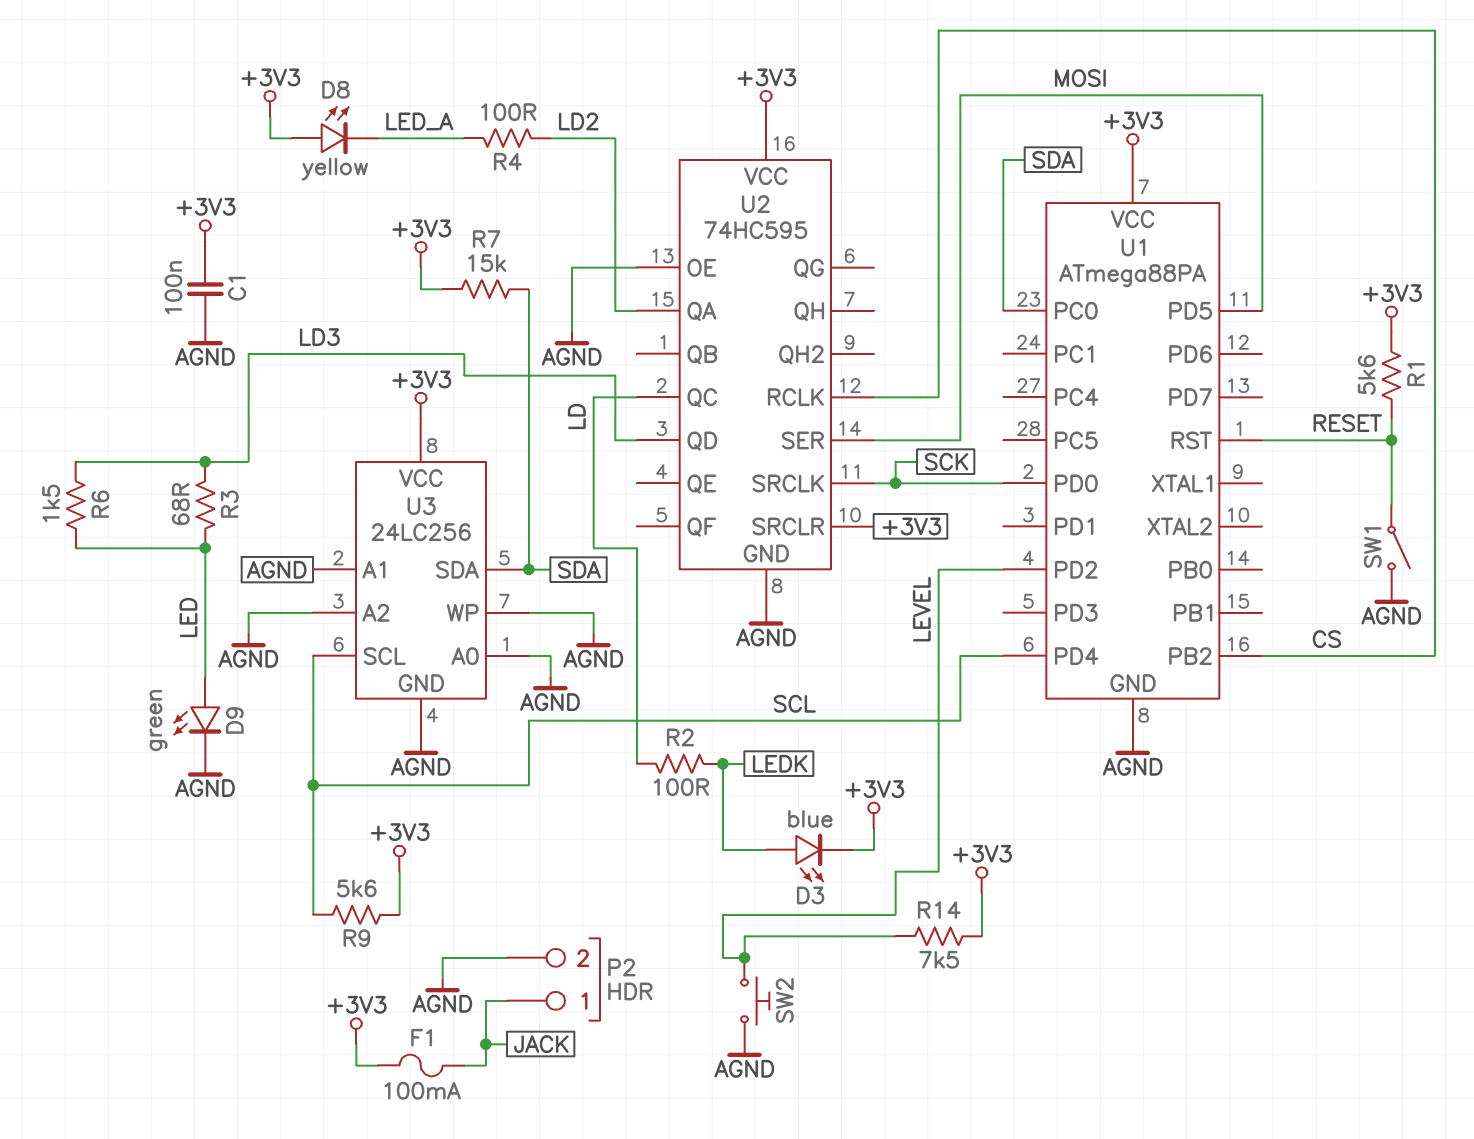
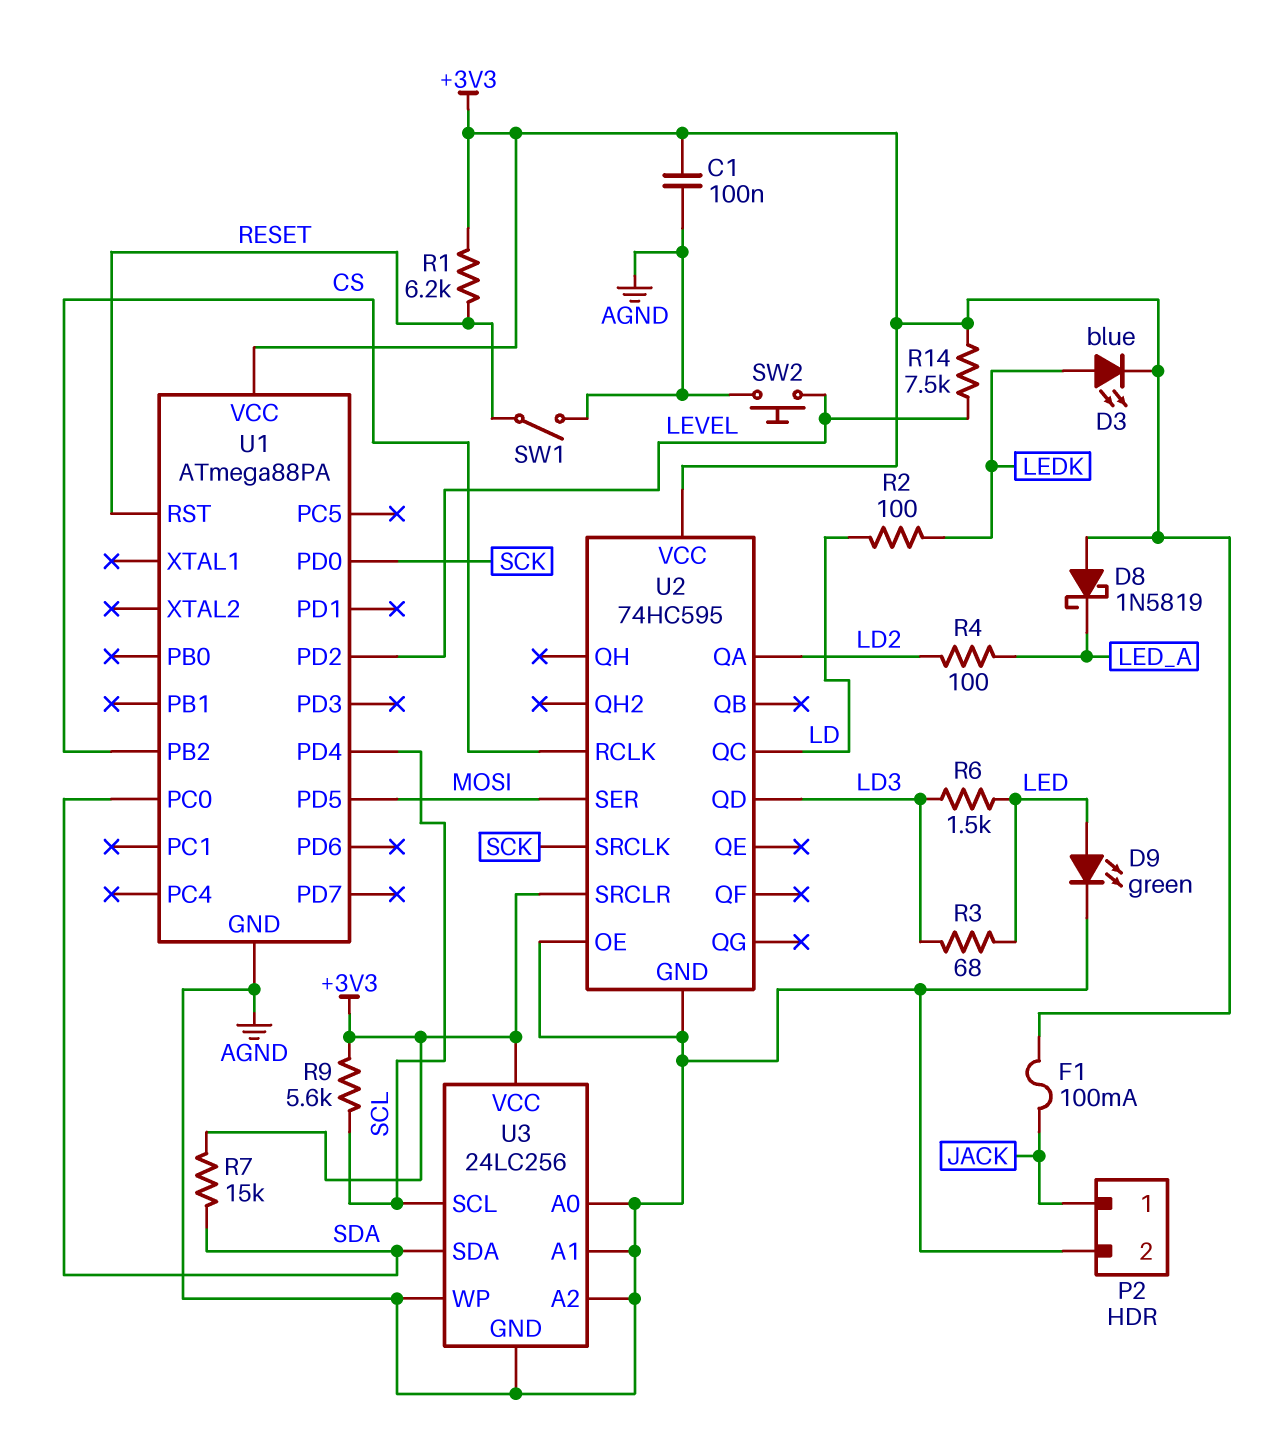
D8: LED yellow (A +3V3, K LED_A) -> schottky 1N5819 (A +3V3, K LED_A)
R1: 5.6k (+3V3, RESET) -> 6.2k (+3V3, RESET)

